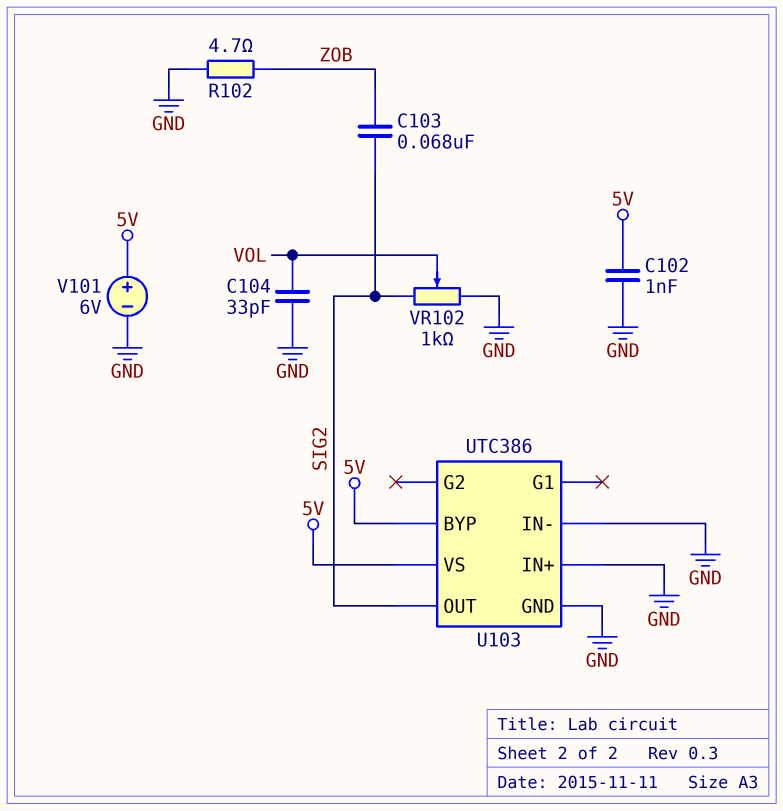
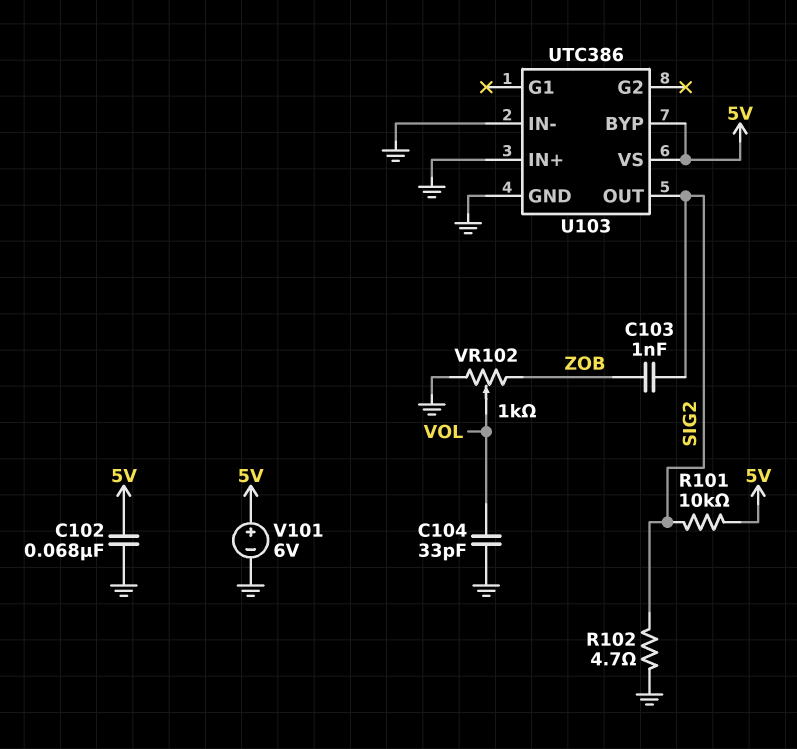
C102: 1nF (5V, GND) -> 68nF (5V, GND)
C103: 68nF (SIG2, ZOB) -> 1nF (SIG2, ZOB)
R101: none -> 10k (5V, SIG2)
R102: 4.7 (GND, ZOB) -> 4.7 (GND, SIG2)
VR102: 1k (GND, SIG2, wiper VOL) -> 1k (GND, ZOB, wiper VOL)

